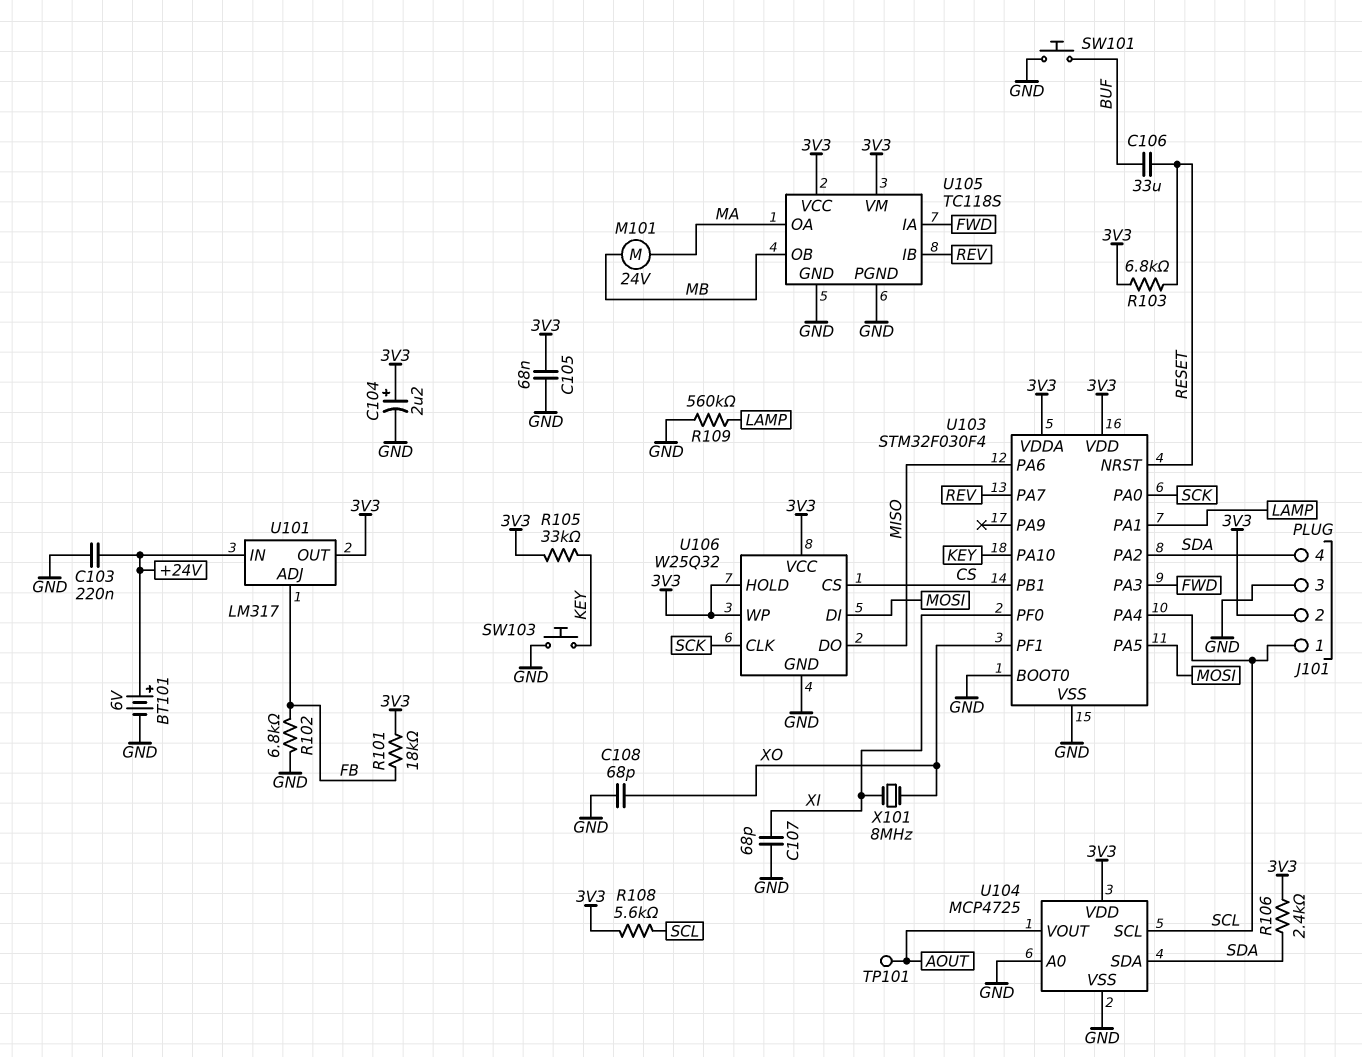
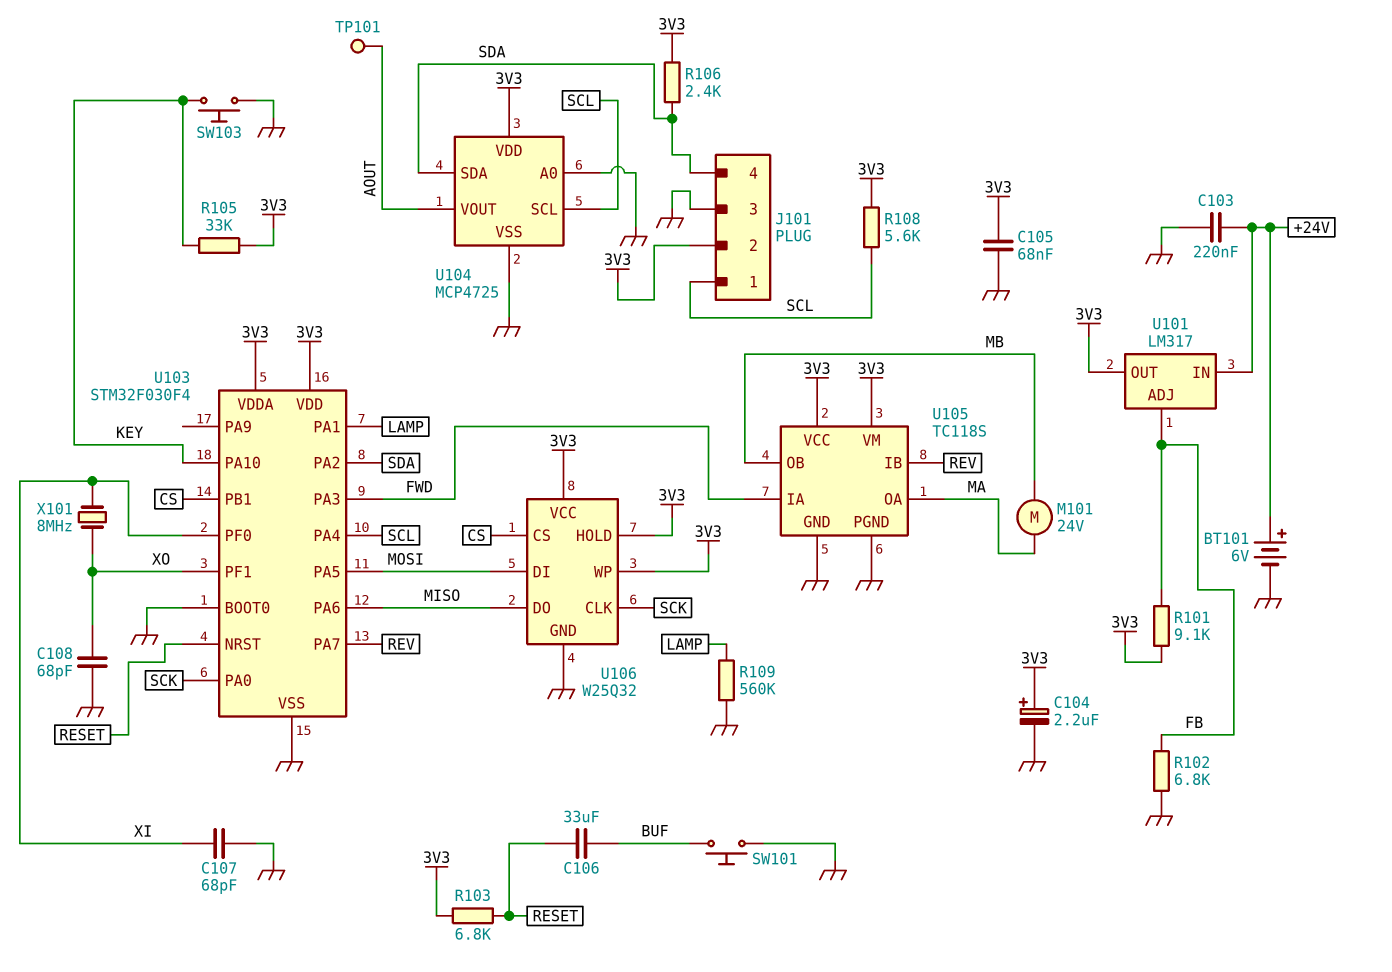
R101: 18k (3V3, FB) -> 9.1k (3V3, FB)

